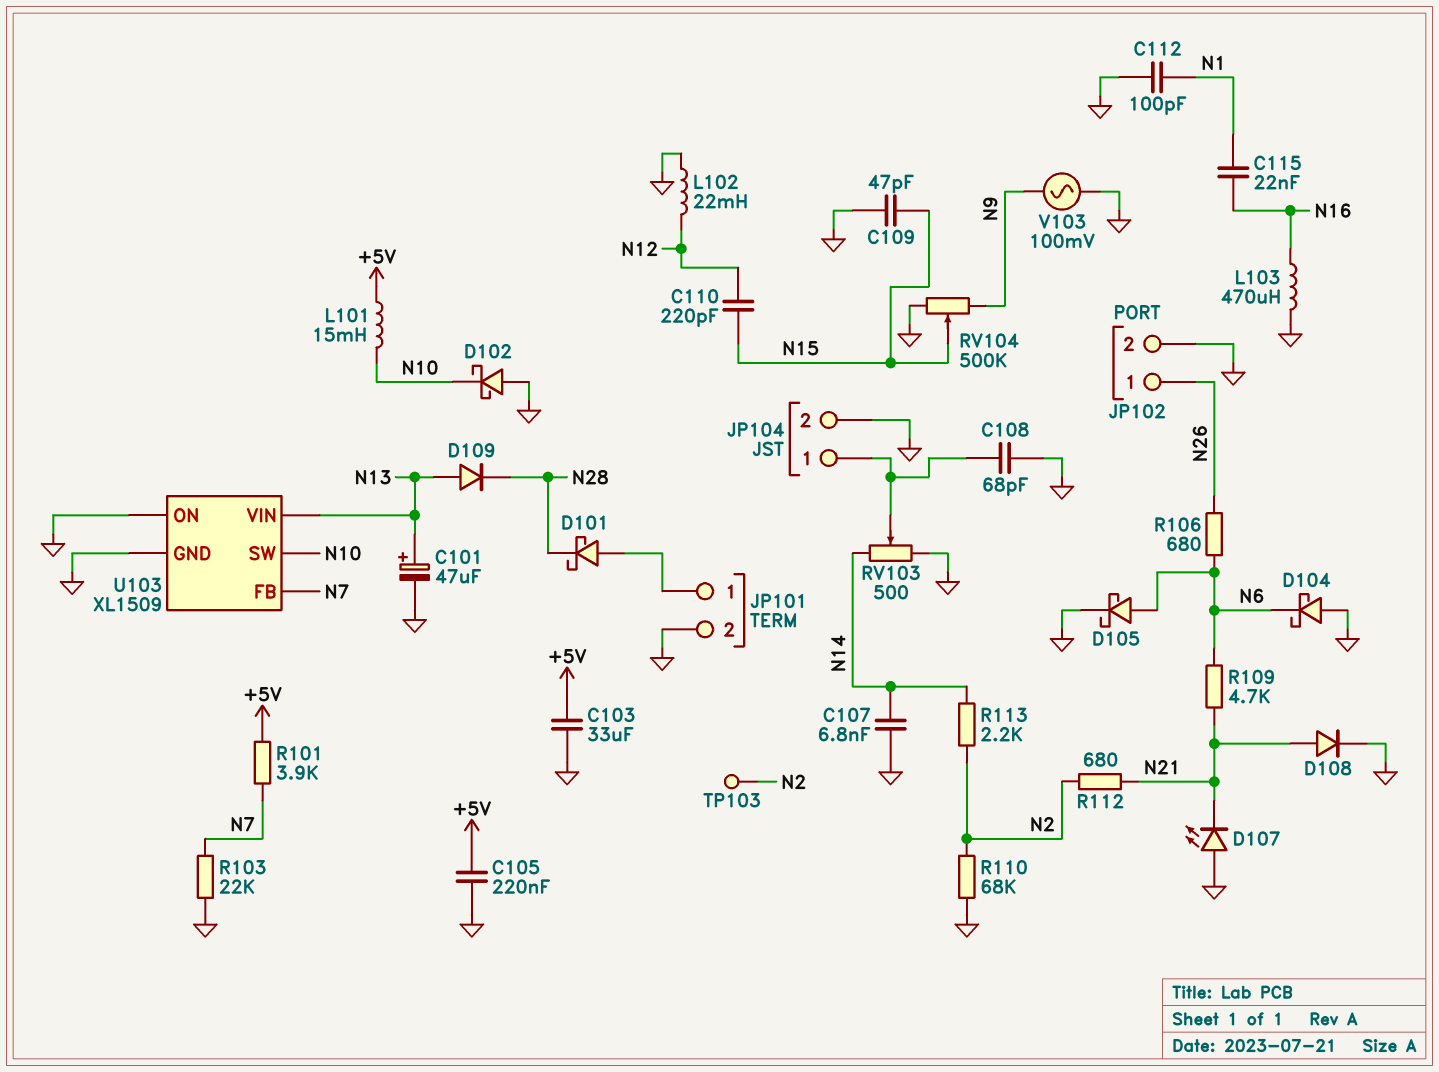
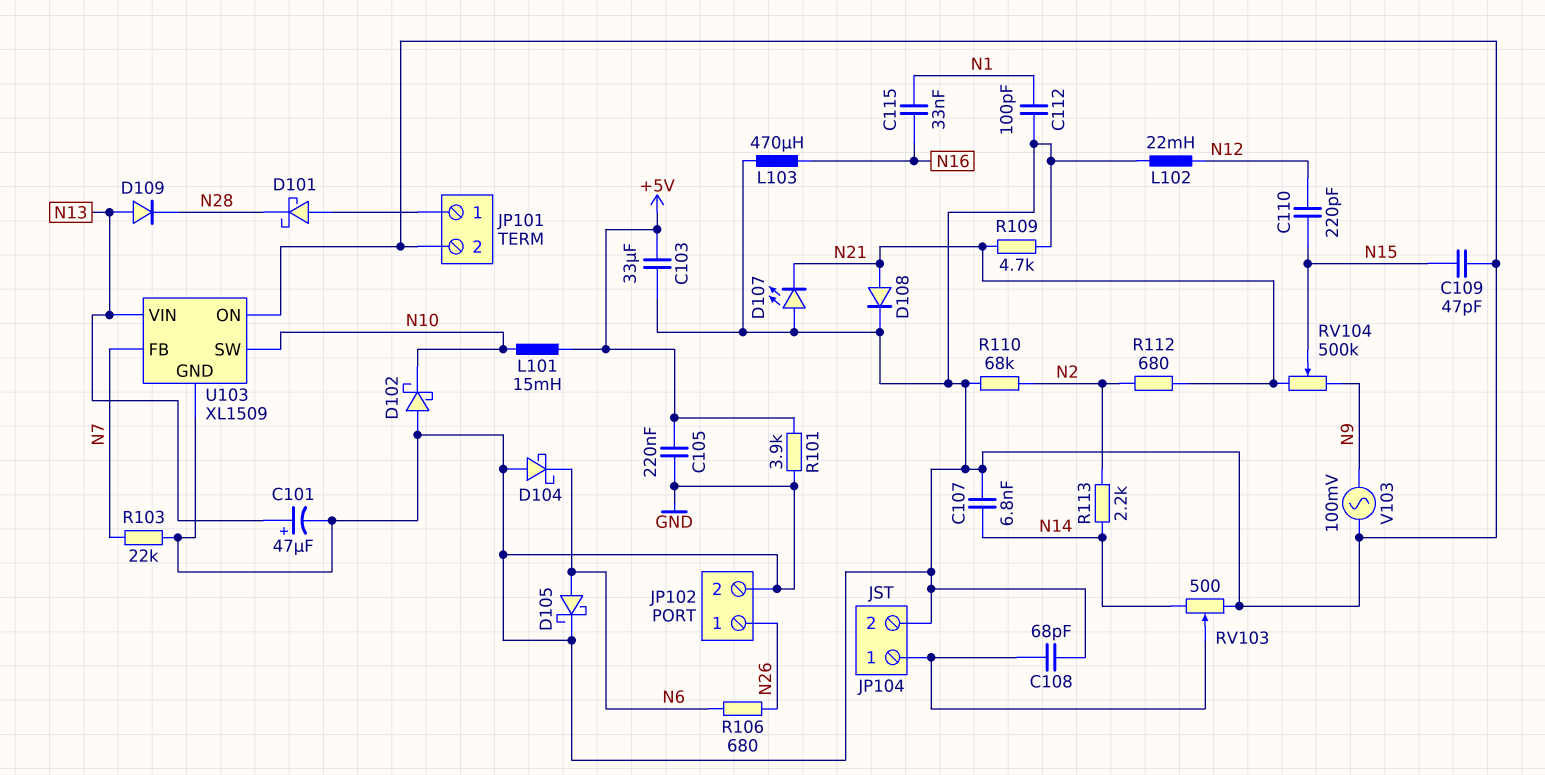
C115: 22nF (N1, N16) -> 33nF (N1, N16)
R101: 3.9k (+5V, N7) -> 3.9k (+5V, GND)
R109: 4.7k (N6, N21) -> 4.7k (GND, N21)
RV104: 500k (GND, N9, wiper N15) -> 500k (N9, N21, wiper N15)
TP103: test point (N2) -> none

